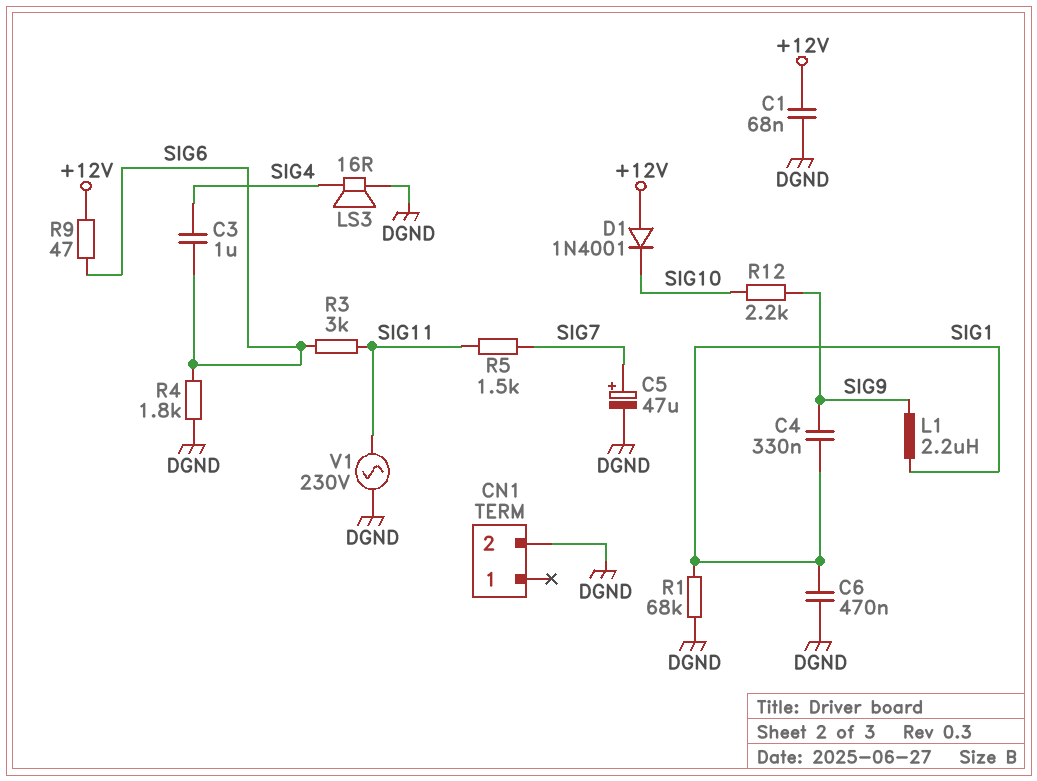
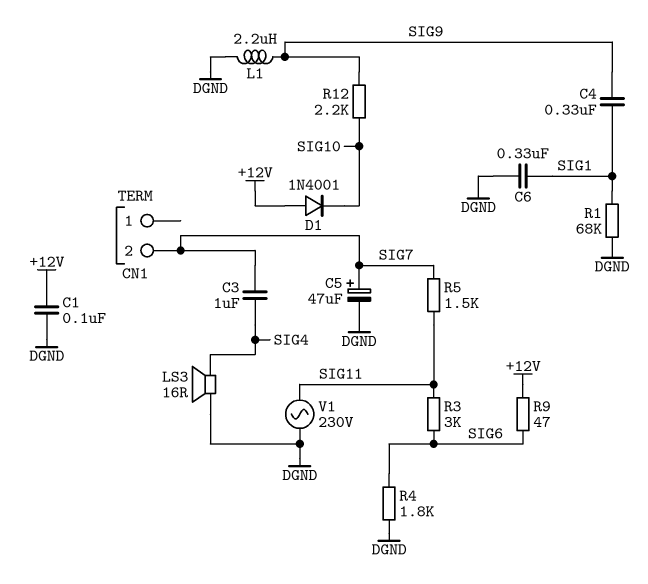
C1: 68nF (+12V, DGND) -> 100nF (+12V, DGND)
C3: 1uF (SIG4, SIG6) -> 1uF (SIG4, SIG7)
C6: 470nF (DGND, SIG1) -> 330nF (DGND, SIG1)
CN1 pin 2: DGND -> SIG7
L1: 2.2uH (SIG1, SIG9) -> 2.2uH (DGND, SIG9)

